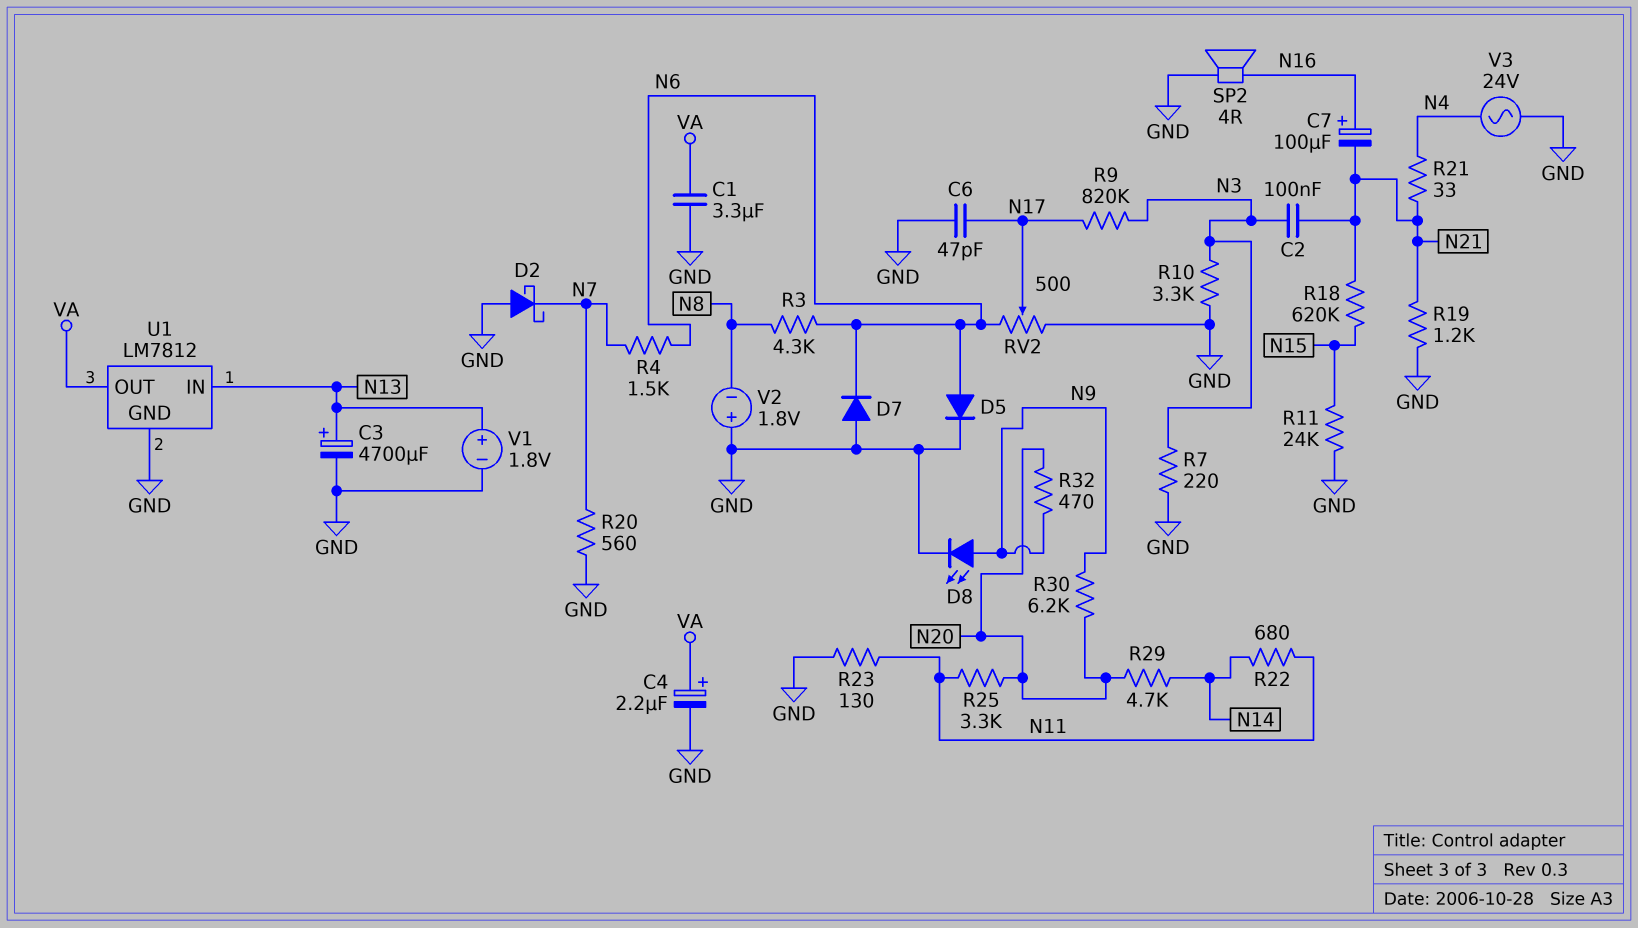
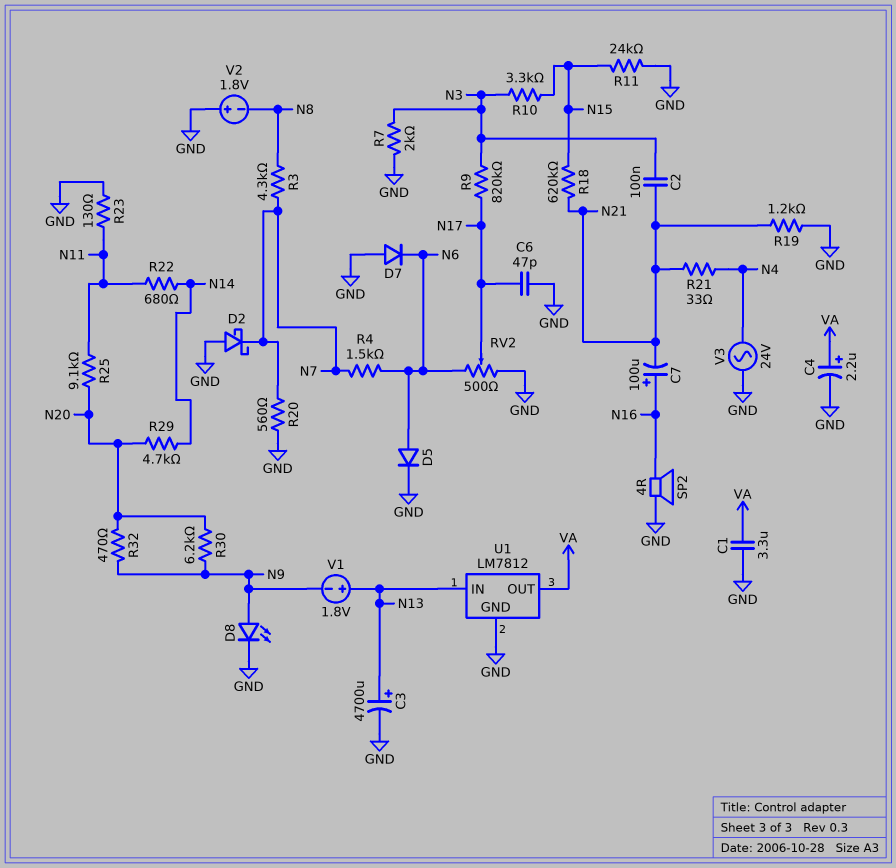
R3: 4.3k (N6, N8) -> 4.3k (N7, N8)
R7: 220 (GND, N3) -> 2k (GND, N3)
R10: 3.3k (GND, N3) -> 3.3k (N3, N15)
R25: 3.3k (N11, N20) -> 9.1k (N11, N20)
V1: 1.8V (plus N13, minus GND) -> 1.8V (plus N13, minus N9)

